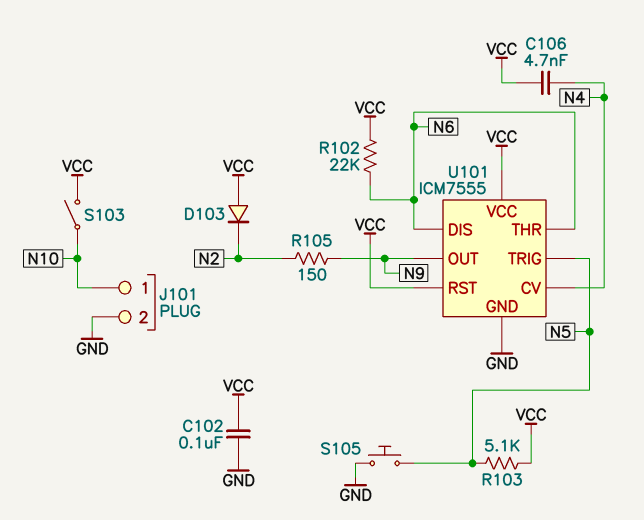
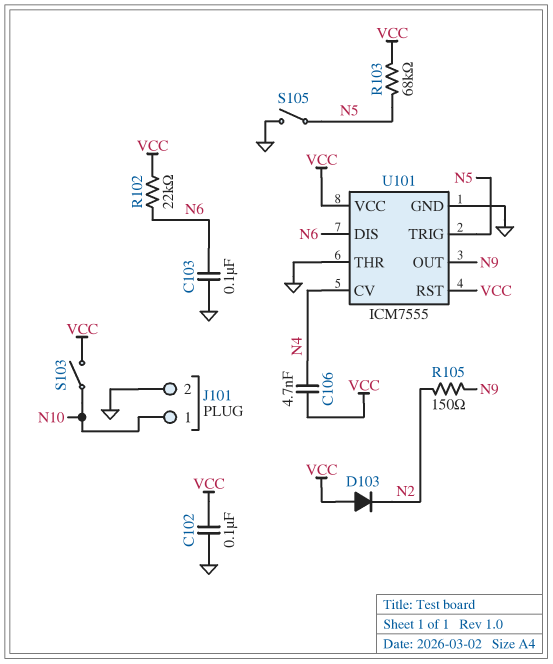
C103: none -> 100nF (GND, N6)
R103: 5.1k (N5, VCC) -> 68k (N5, VCC)
S105: button (GND, N5) -> switch (GND, N5)
U101 pin THR: N6 -> GND

